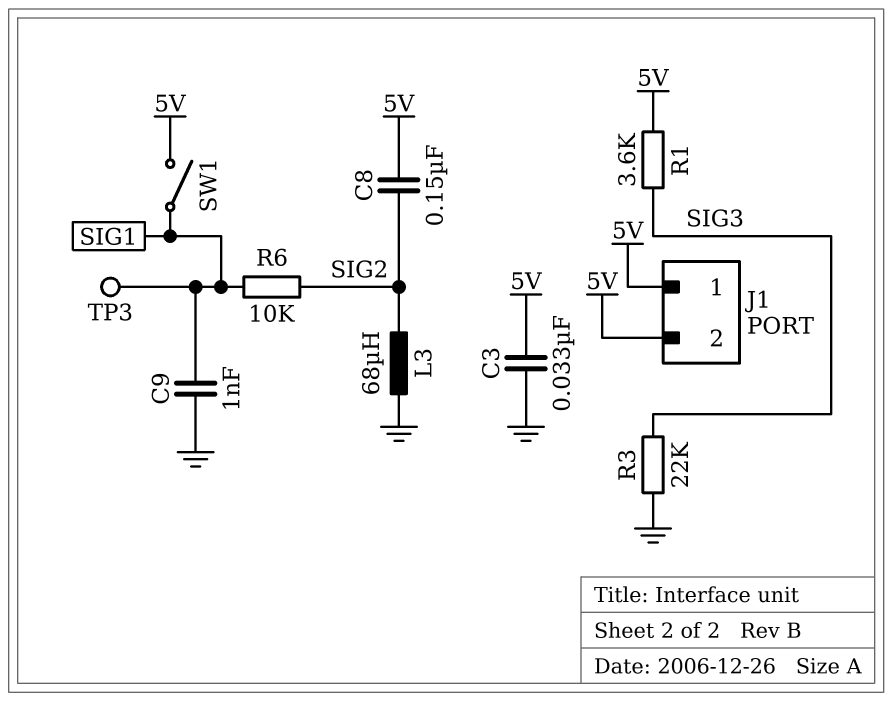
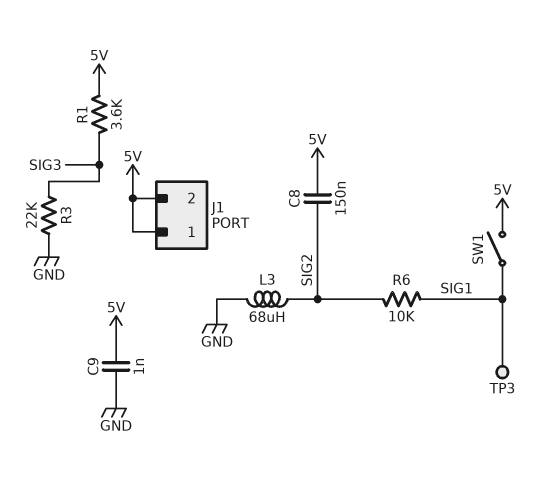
C3: 33nF (5V, GND) -> none
C9: 1nF (GND, SIG1) -> 1nF (5V, GND)

